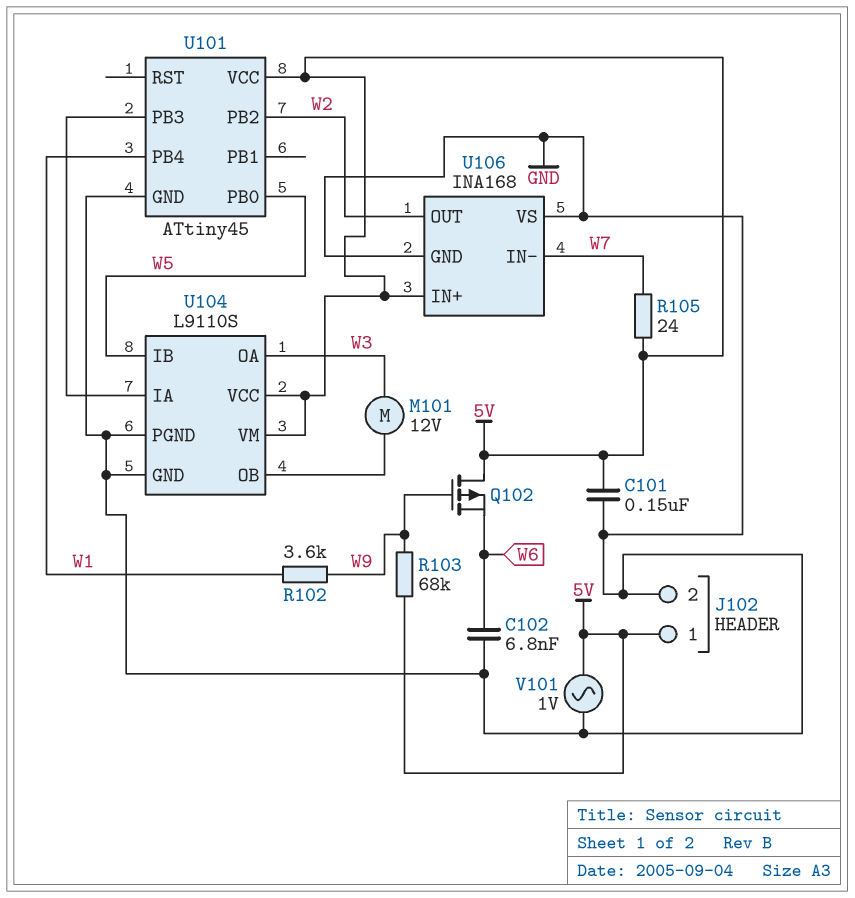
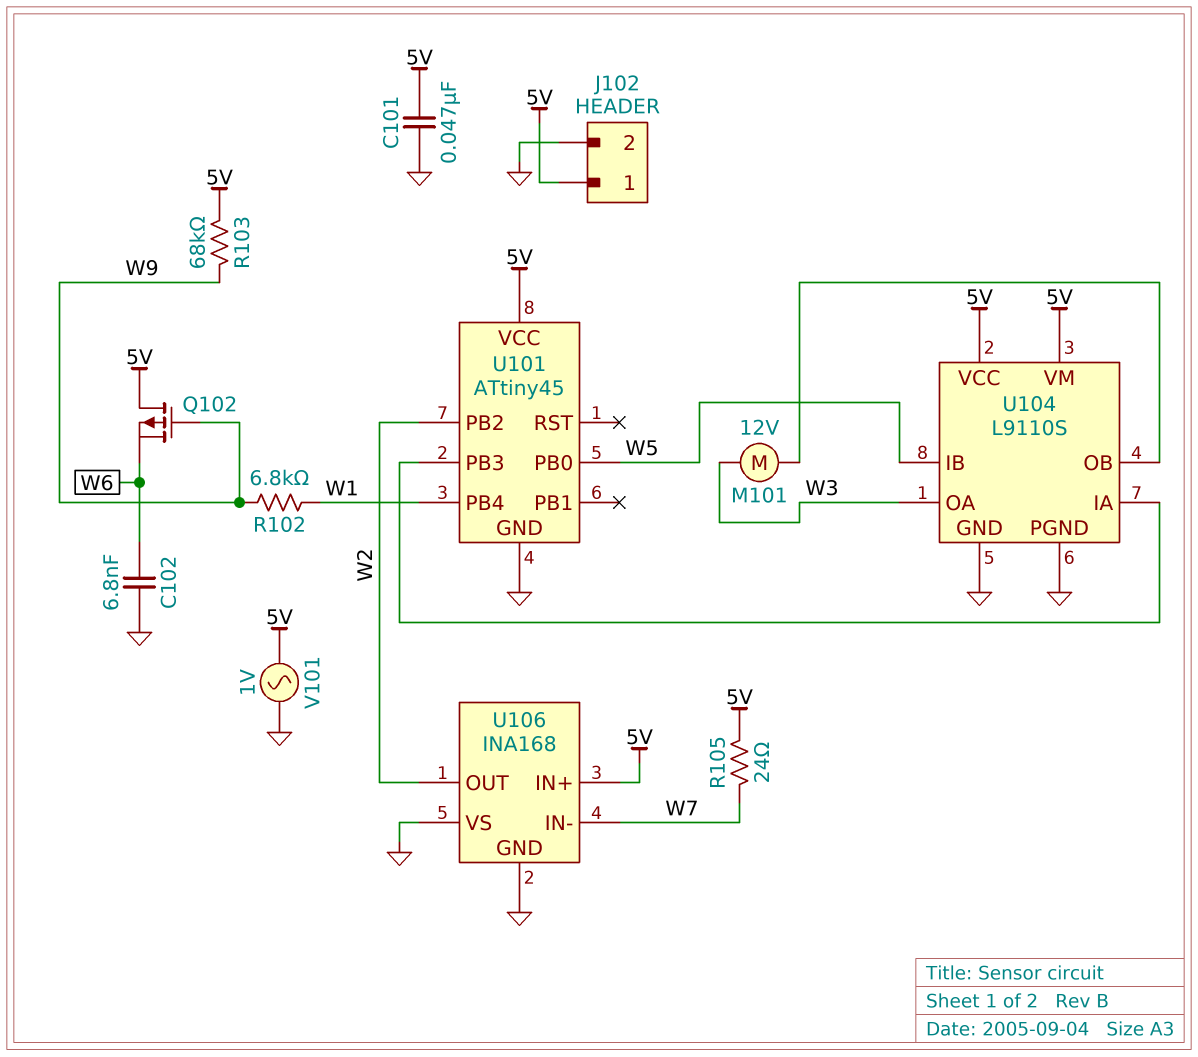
C101: 150nF (5V, GND) -> 47nF (5V, GND)
R102: 3.6k (W1, W9) -> 6.8k (W1, W9)

